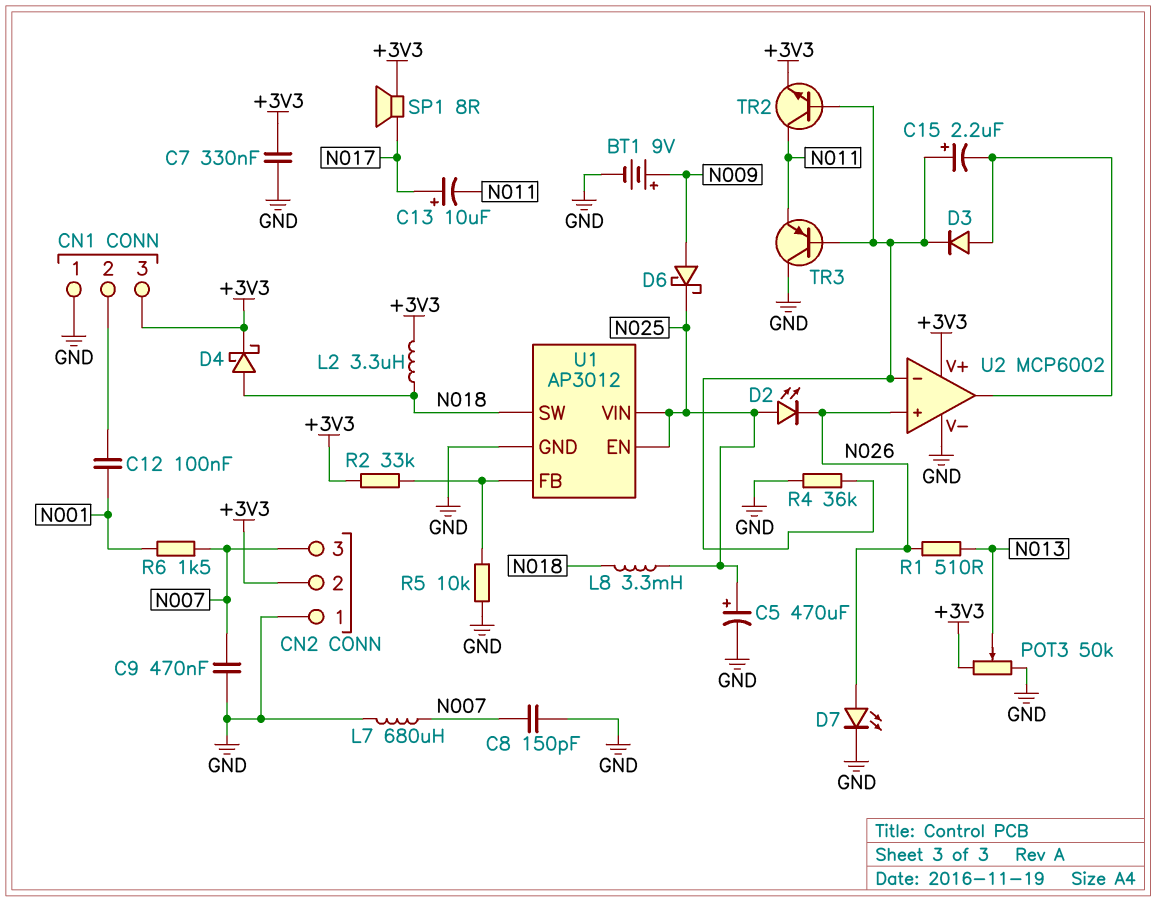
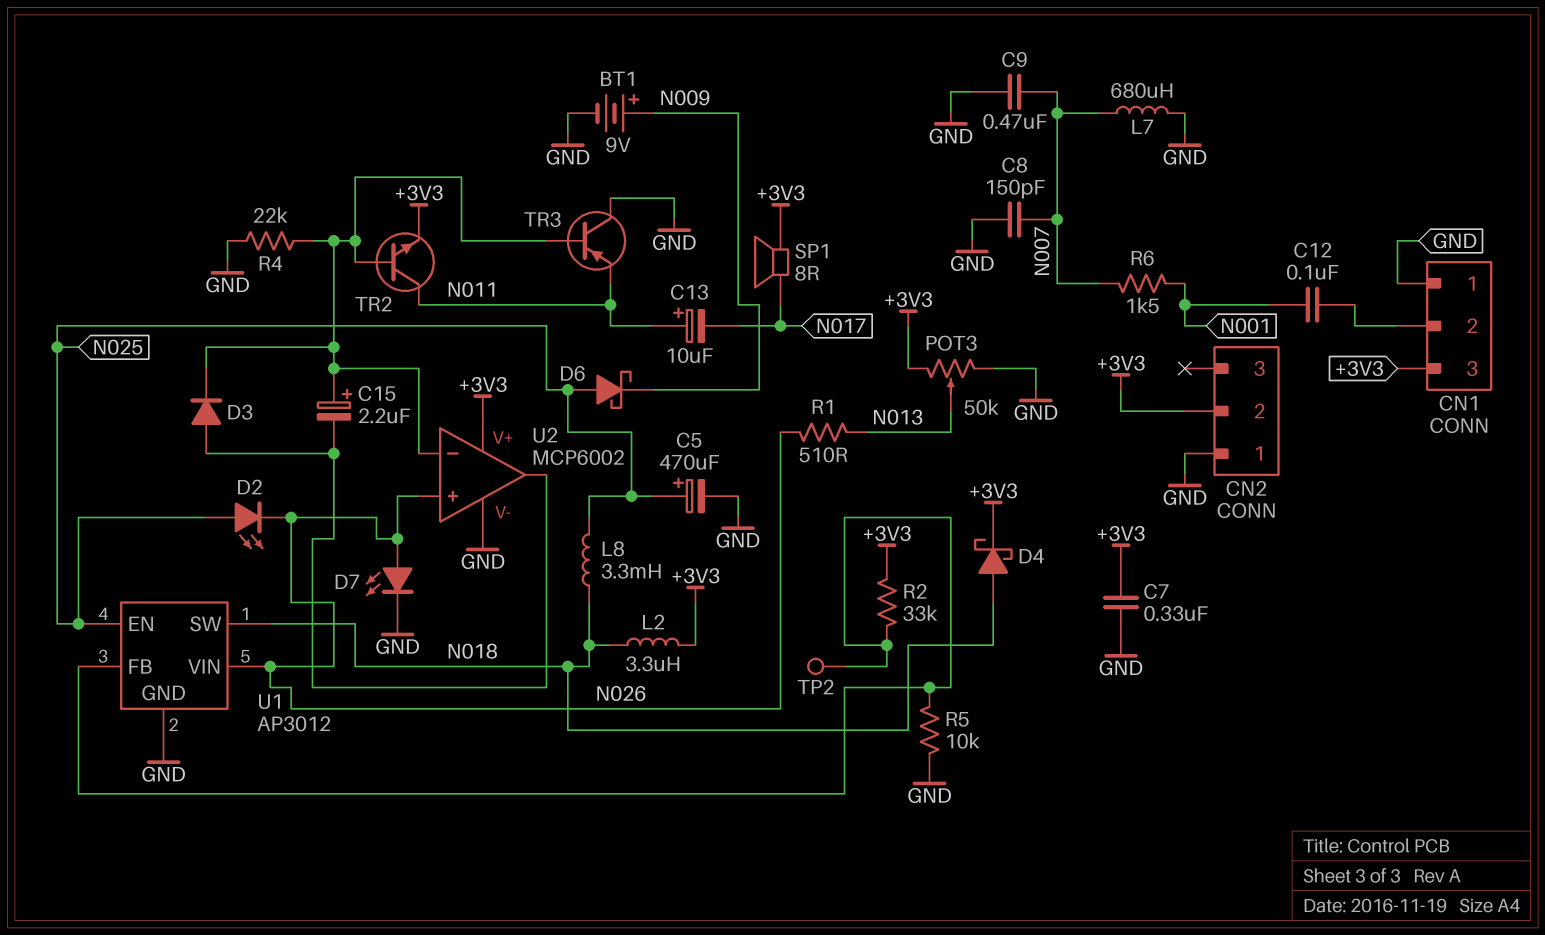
C13: 10uF (plus N017, minus N011) -> 10uF (plus N011, minus N017)
CN2 pin 3: N007 -> none
D6: schottky (A N009, K N025) -> schottky (A N025, K N009)
R4: 36k (GND, U2/in-) -> 22k (GND, U2/in-)
TP2: none -> test point (U1/FB)
U1 pin VIN: N025 -> N026

